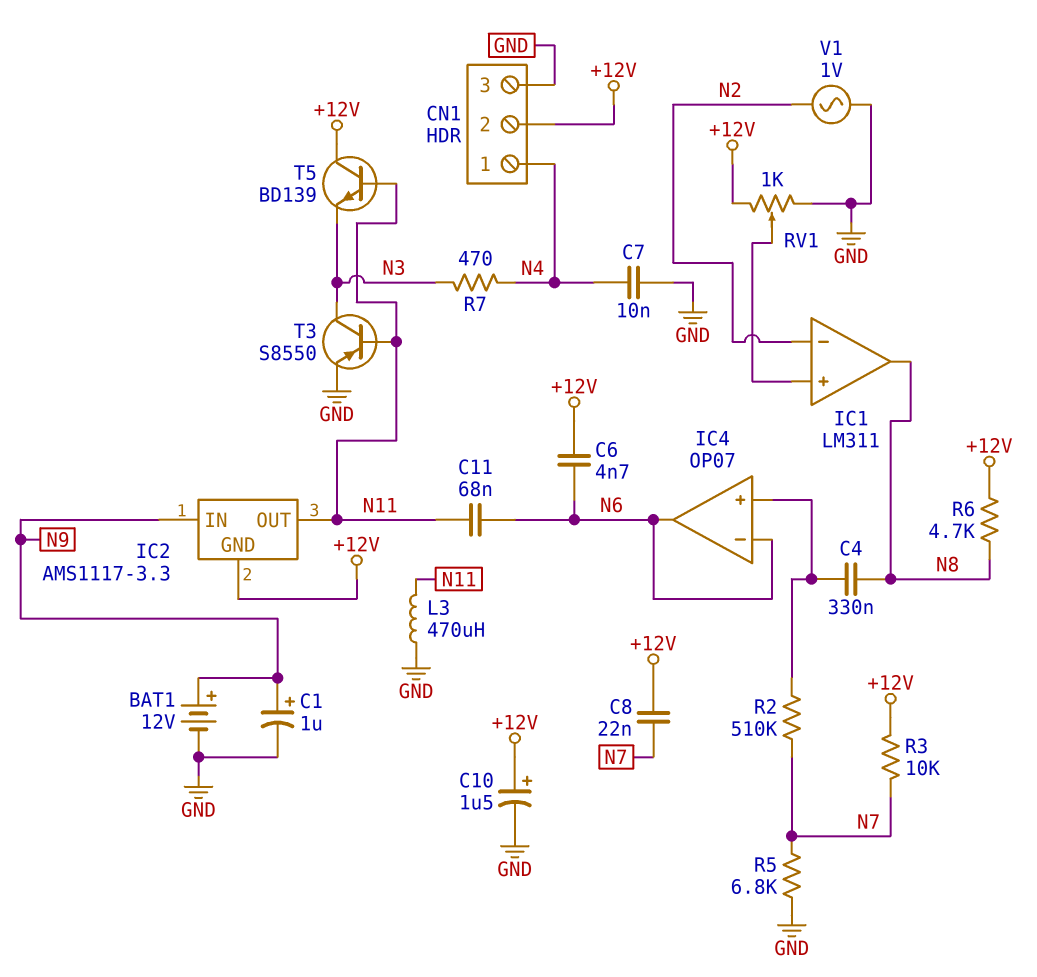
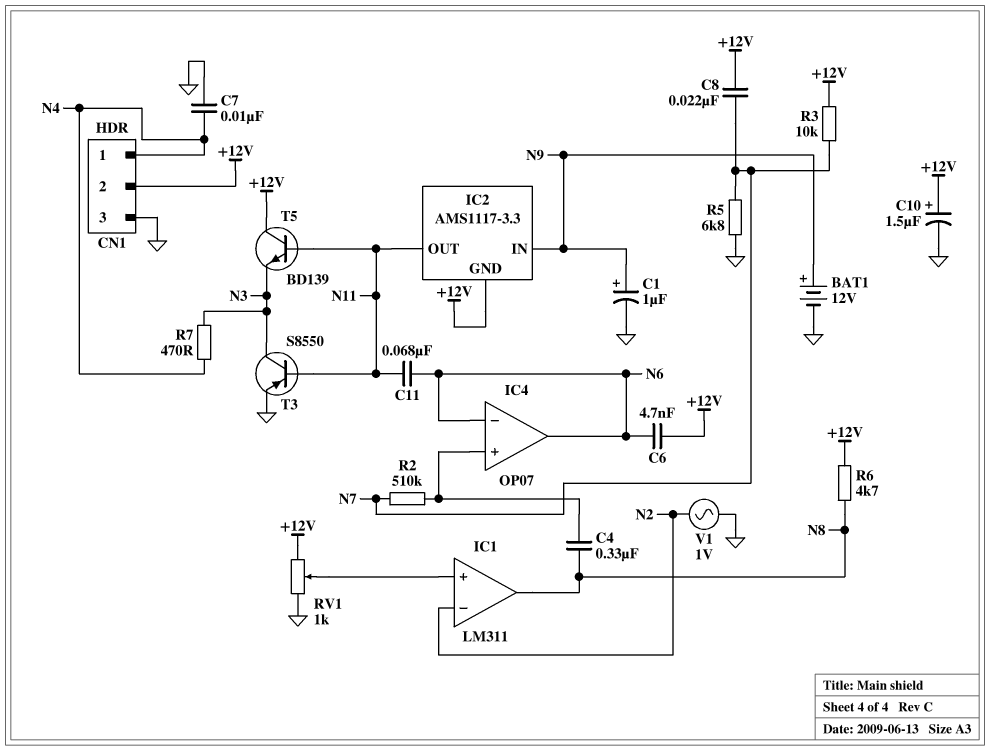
L3: 470uH (GND, N11) -> none

